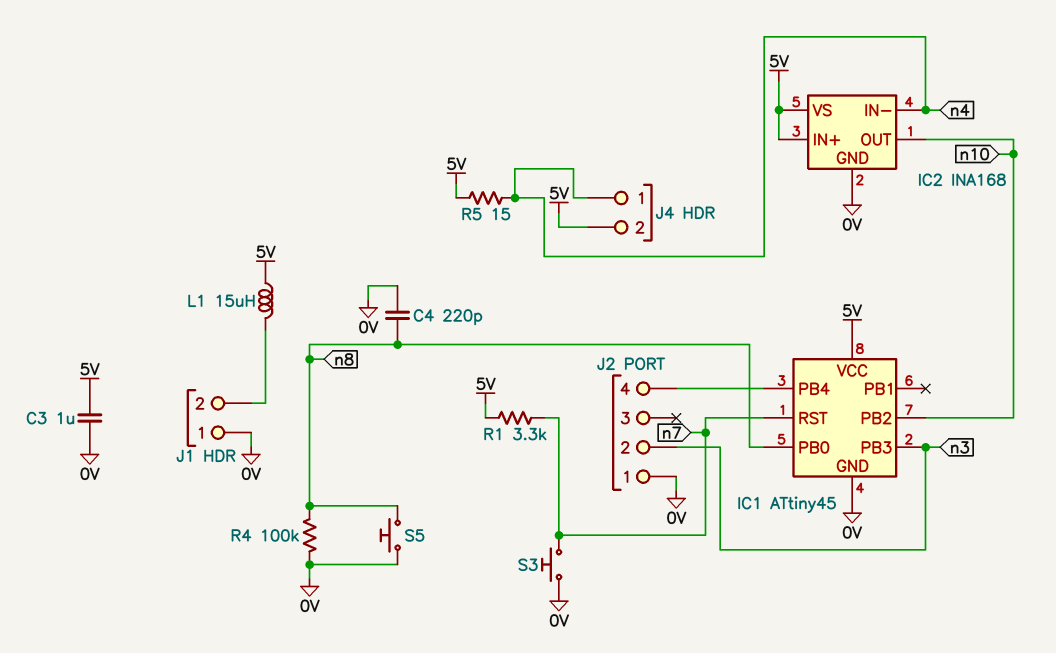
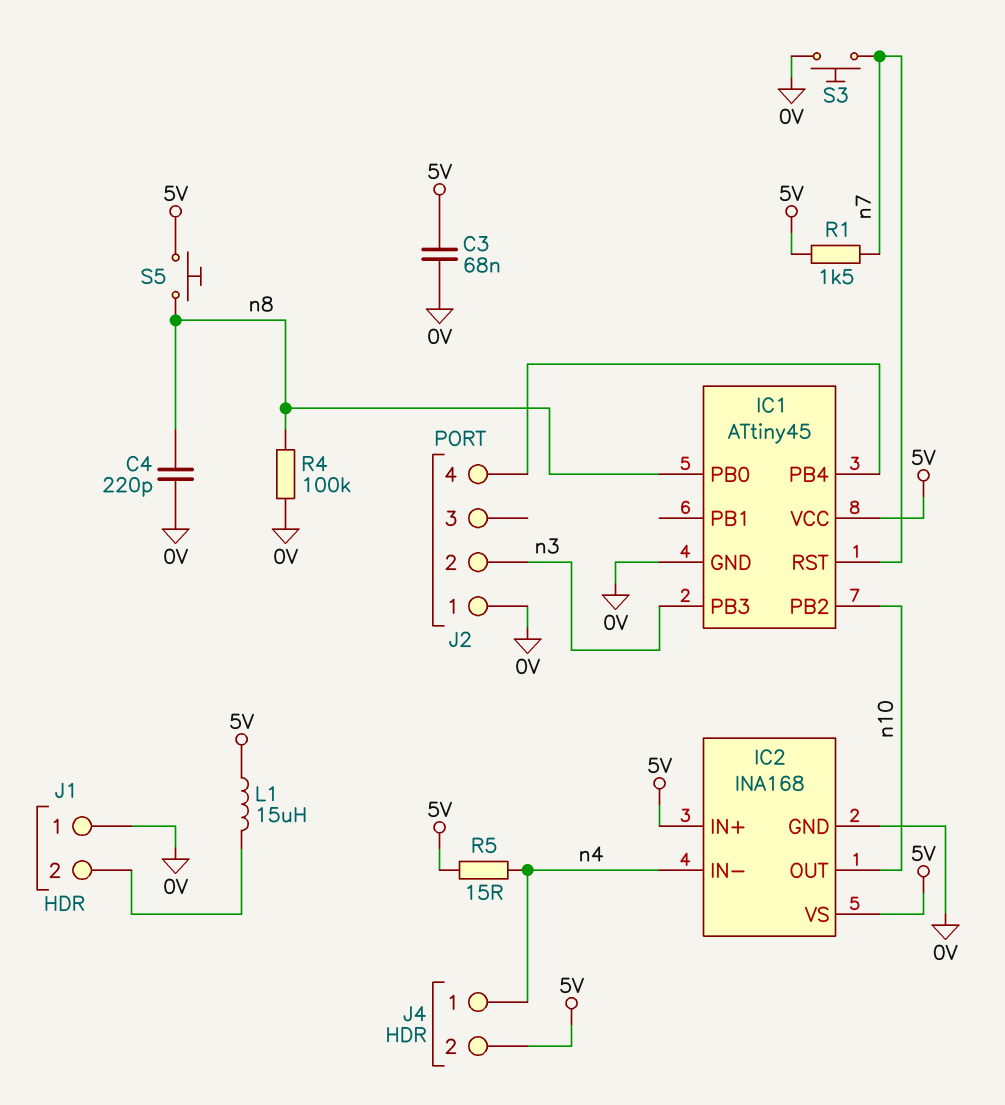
C3: 1uF (0V, 5V) -> 68nF (0V, 5V)
R1: 3.3k (5V, n7) -> 1.5k (5V, n7)
S5: button (0V, n8) -> button (5V, n8)

